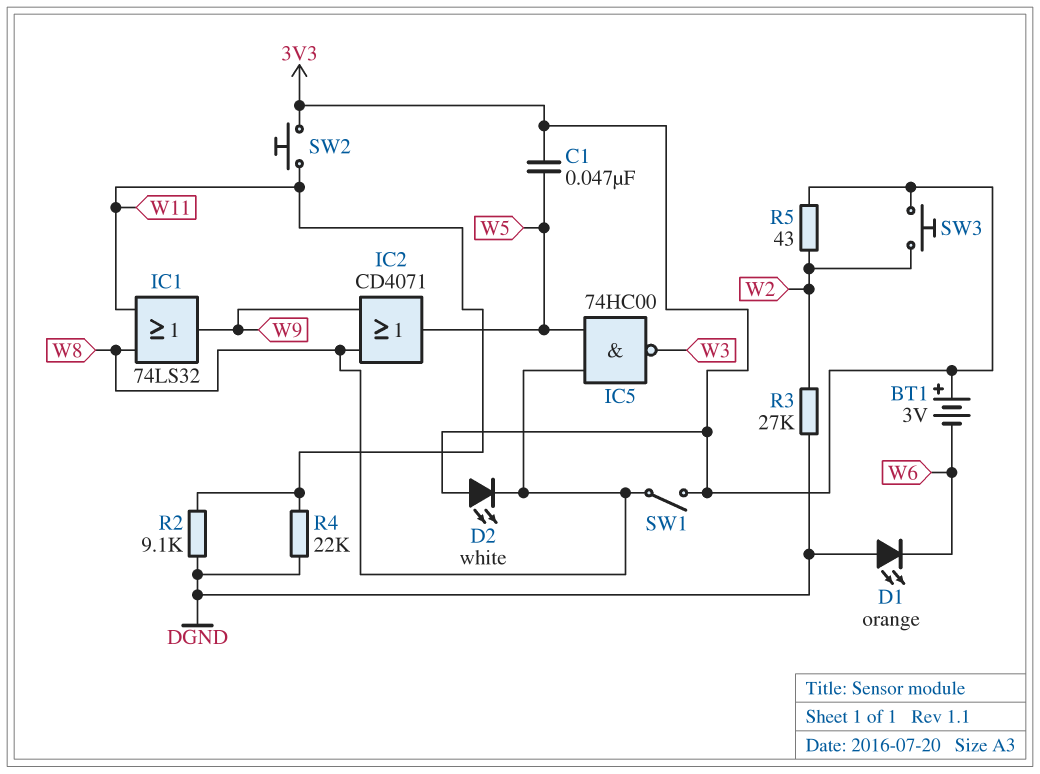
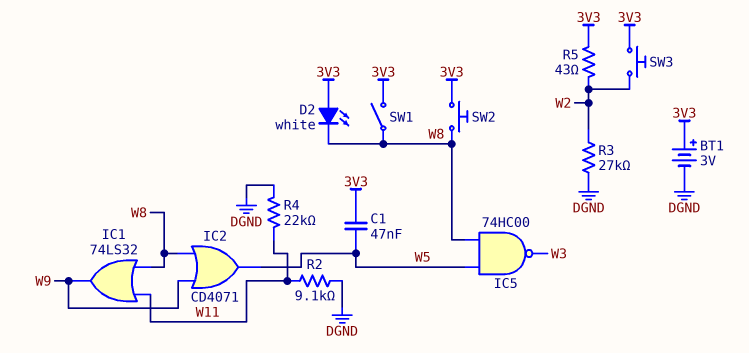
BT1: 3V (plus 3V3, minus W6) -> 3V (plus 3V3, minus DGND)
D1: LED orange (A DGND, K W6) -> none
SW2: button (3V3, W11) -> button (3V3, W8)

